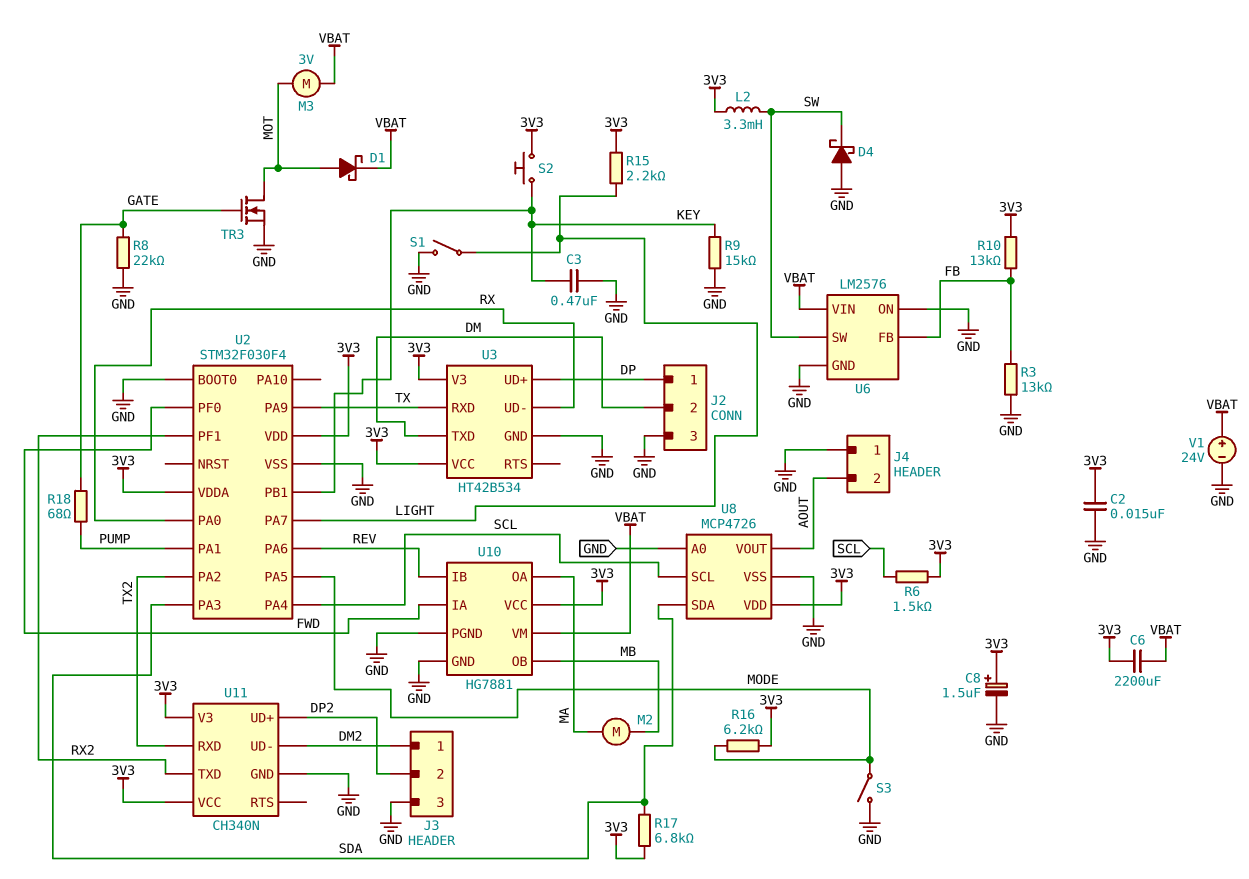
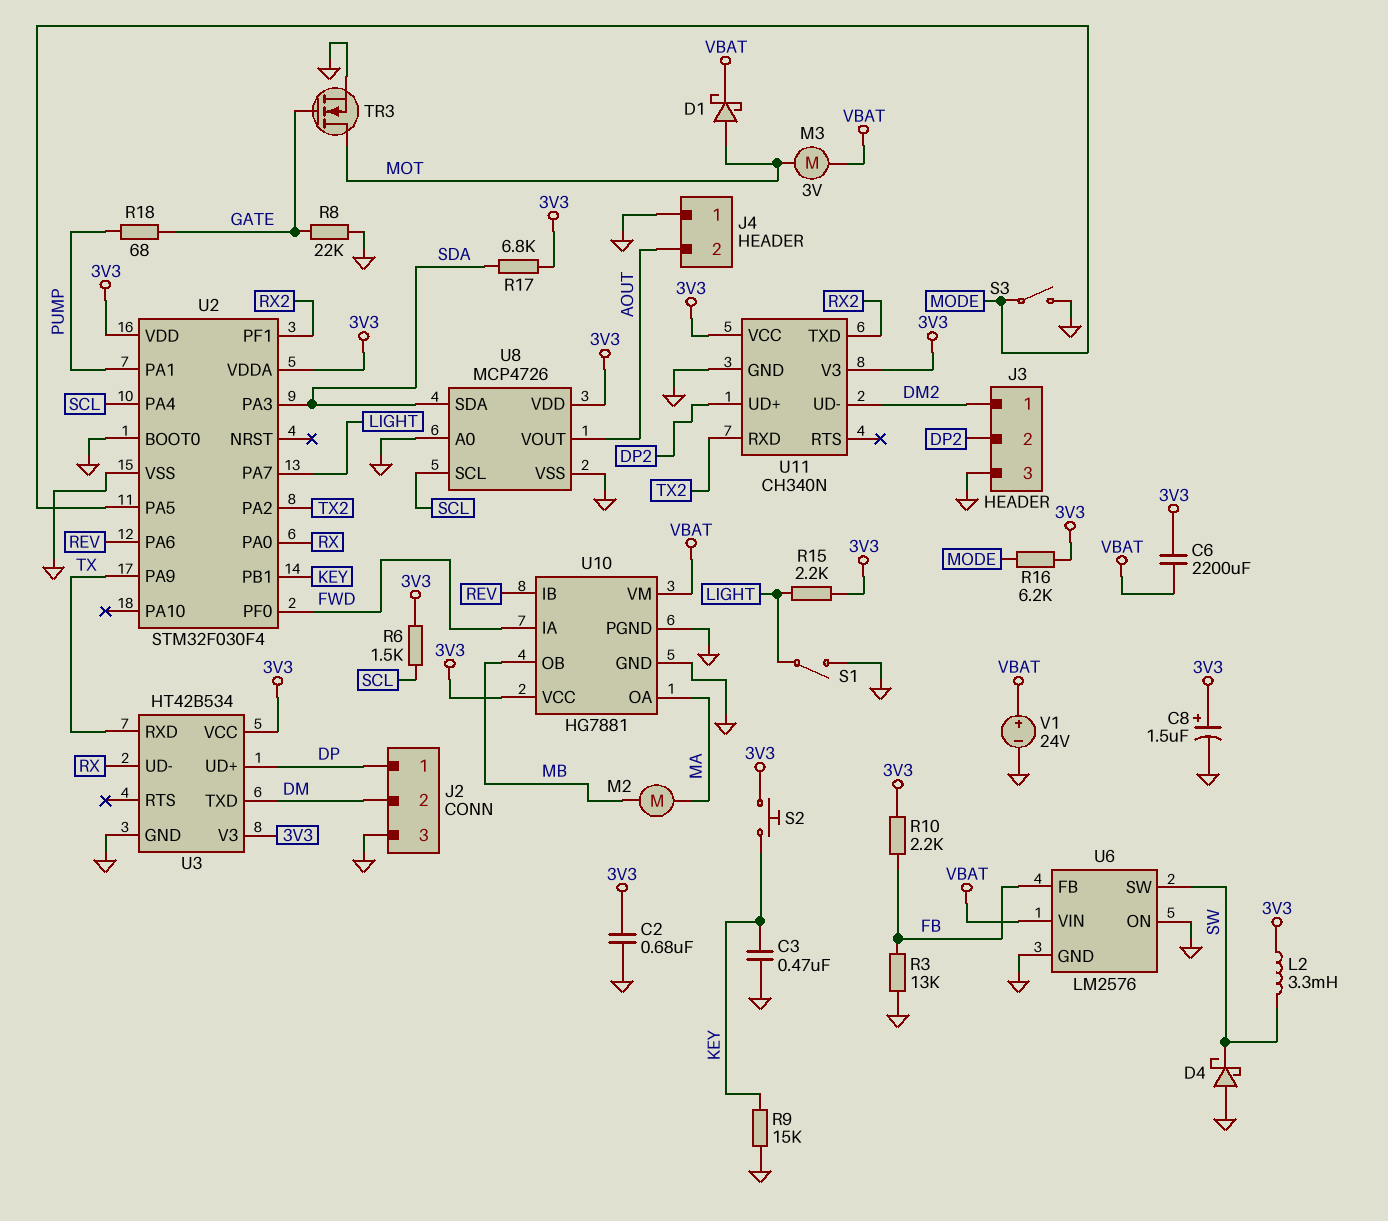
C2: 15nF (3V3, GND) -> 680nF (3V3, GND)
R10: 13k (3V3, FB) -> 2.2k (3V3, FB)

